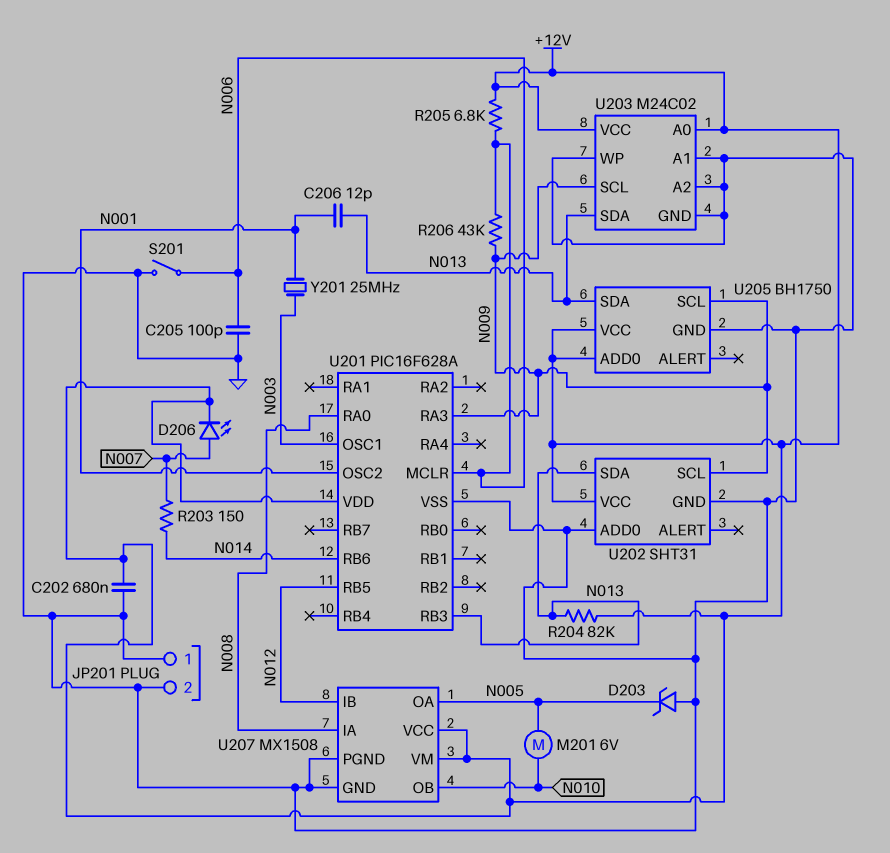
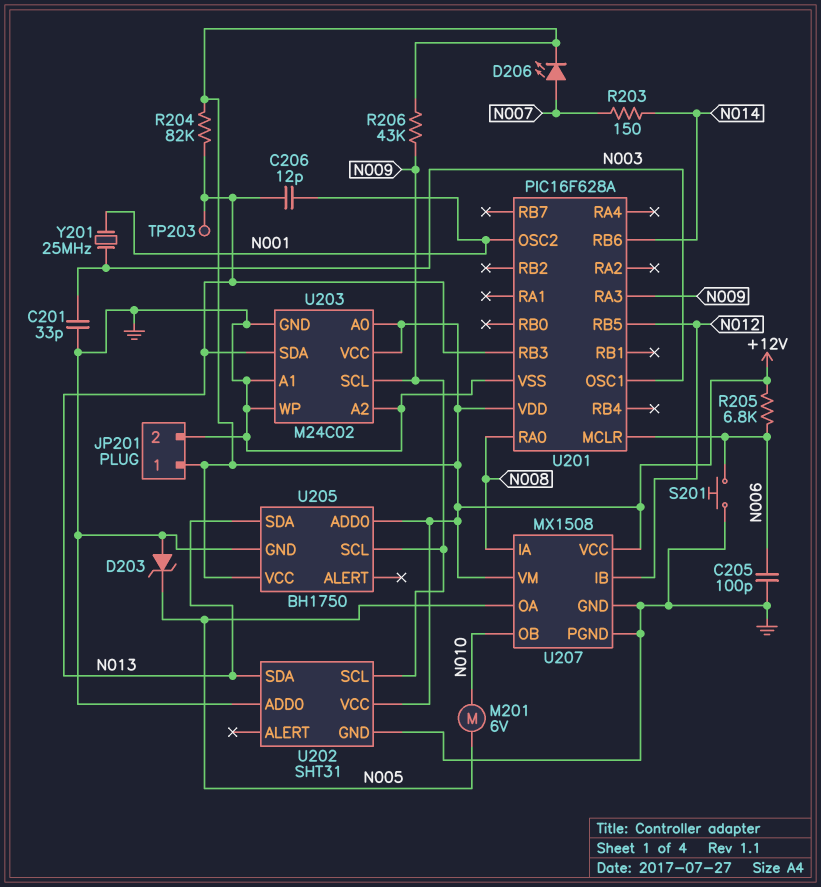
C201: none -> 33pF (GND, N003)
C202: 680nF (+12V, GND) -> none
JP201 pin 1: GND -> +12V
R206: 43k (N006, N009) -> 43k (+12V, N009)
S201: switch (GND, N006) -> button (GND, N006)
TP203: none -> test point (N013)

